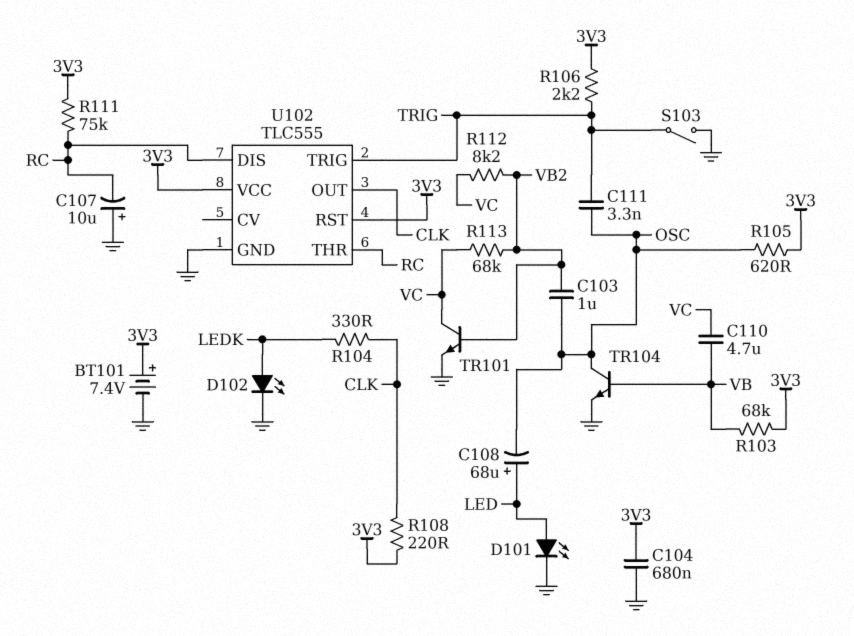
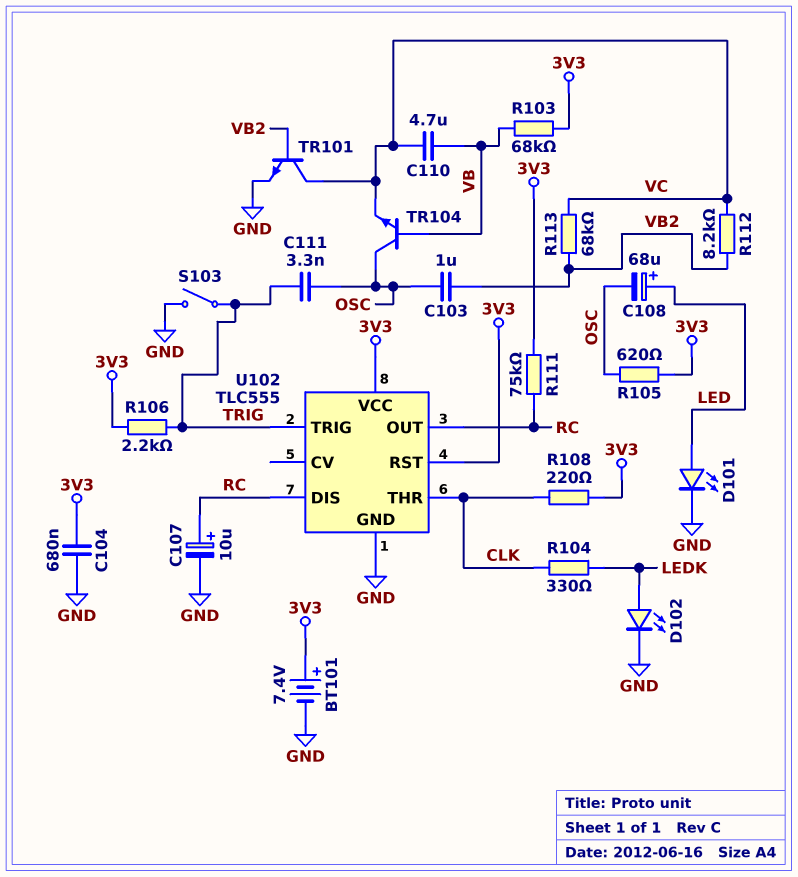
C107: 10uF (plus GND, minus RC) -> 10uF (plus RC, minus GND)
TR104: NPN (B VB, C OSC, E GND) -> NPN (B VB, C OSC, E VC)
U102 pin OUT: CLK -> RC
U102 pin THR: RC -> CLK

